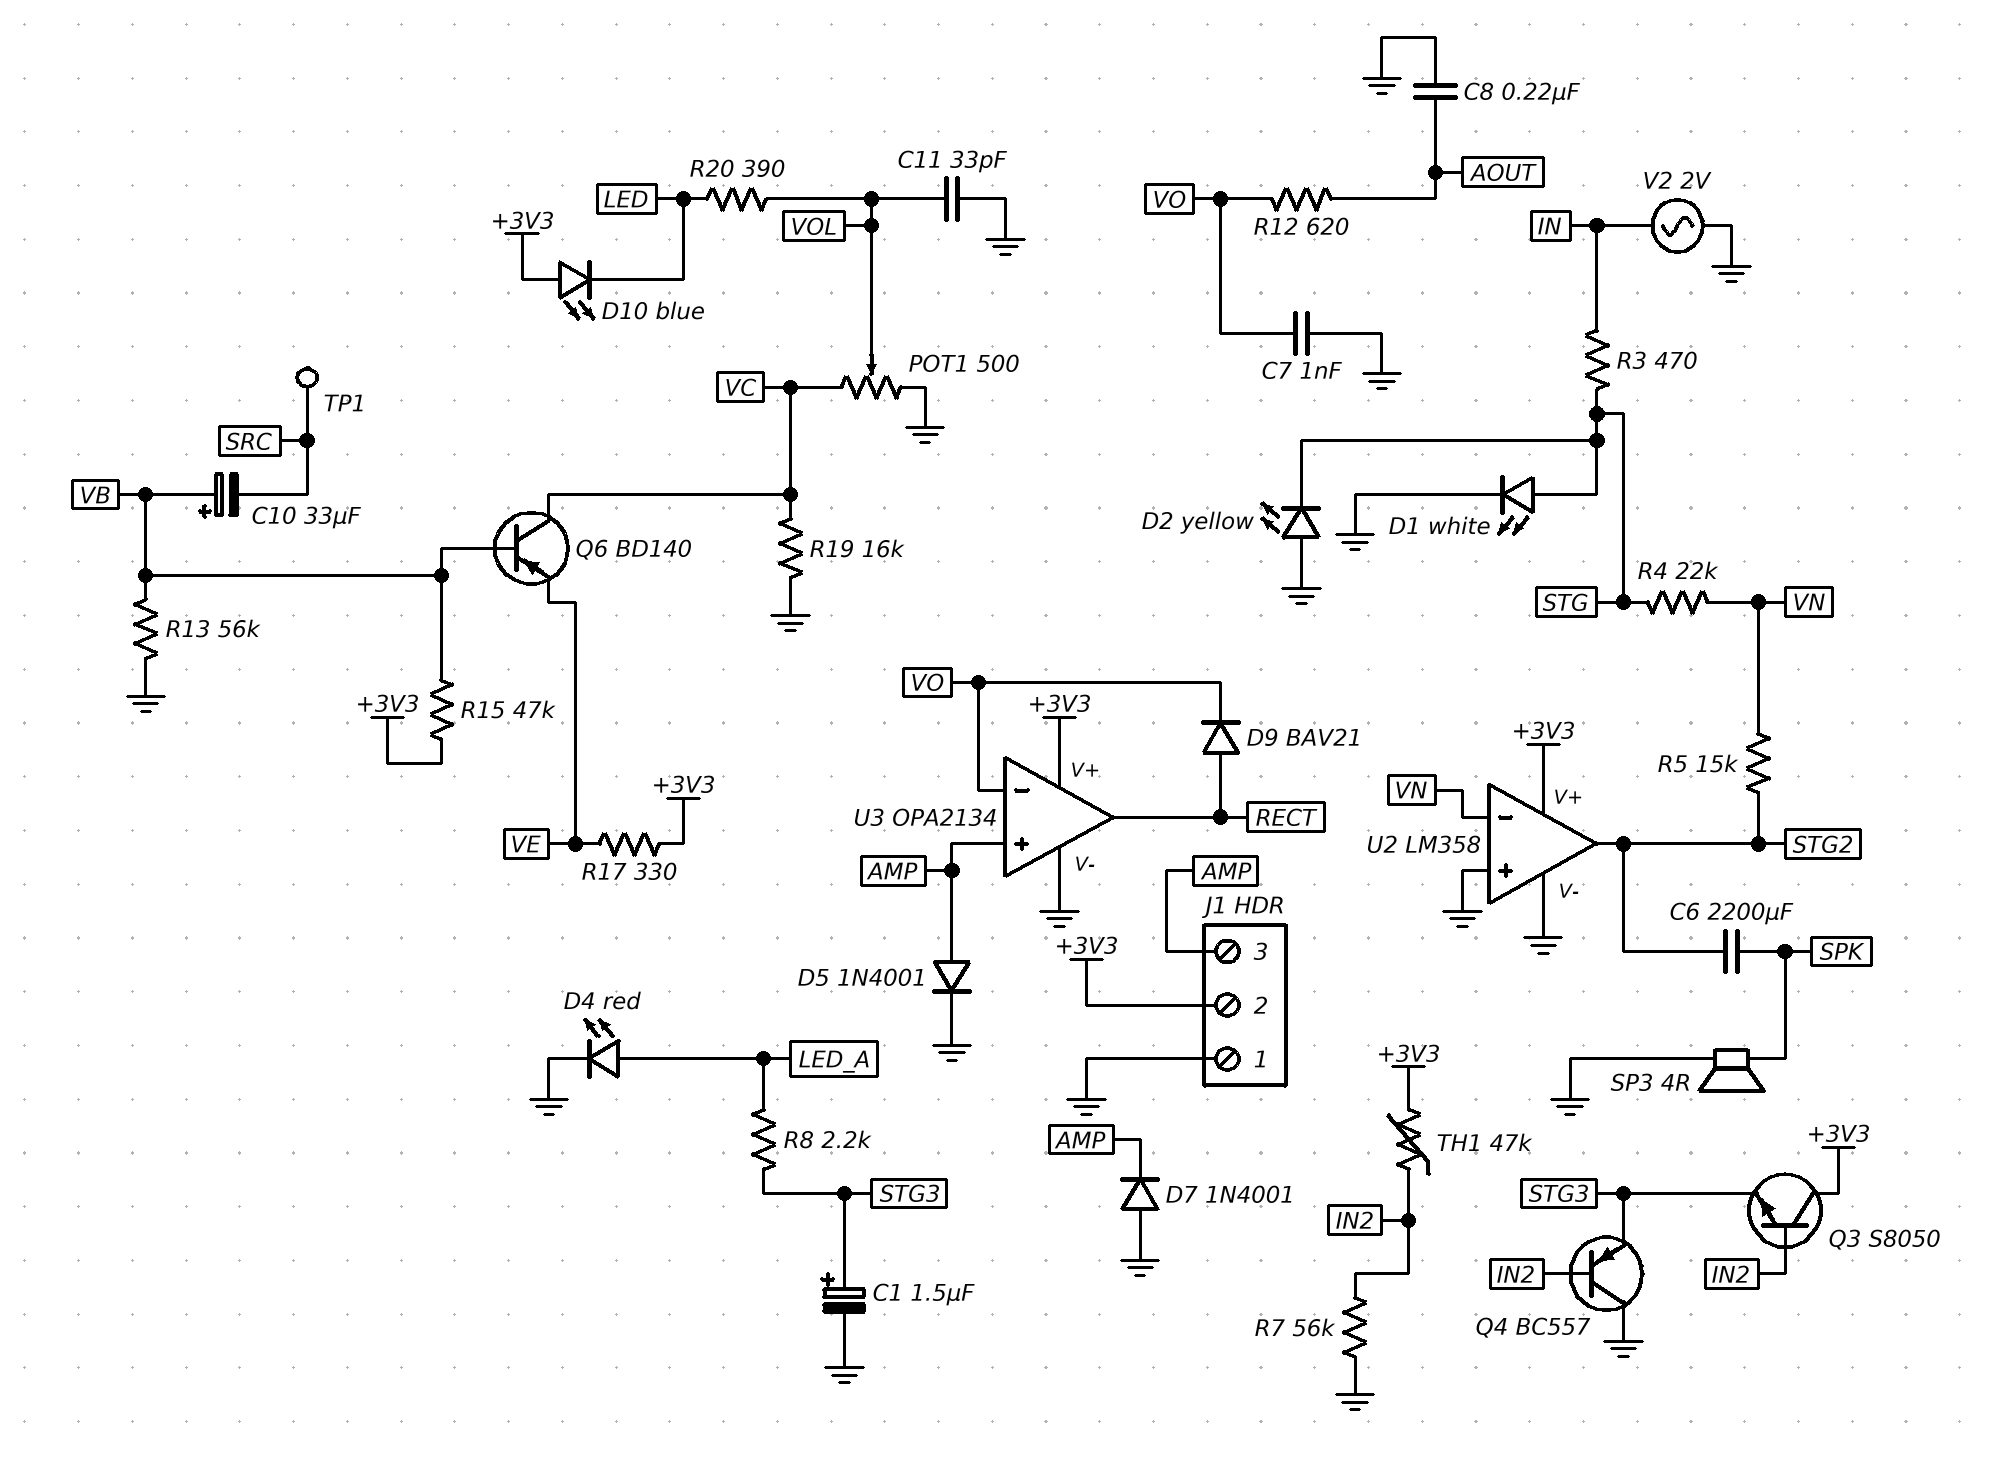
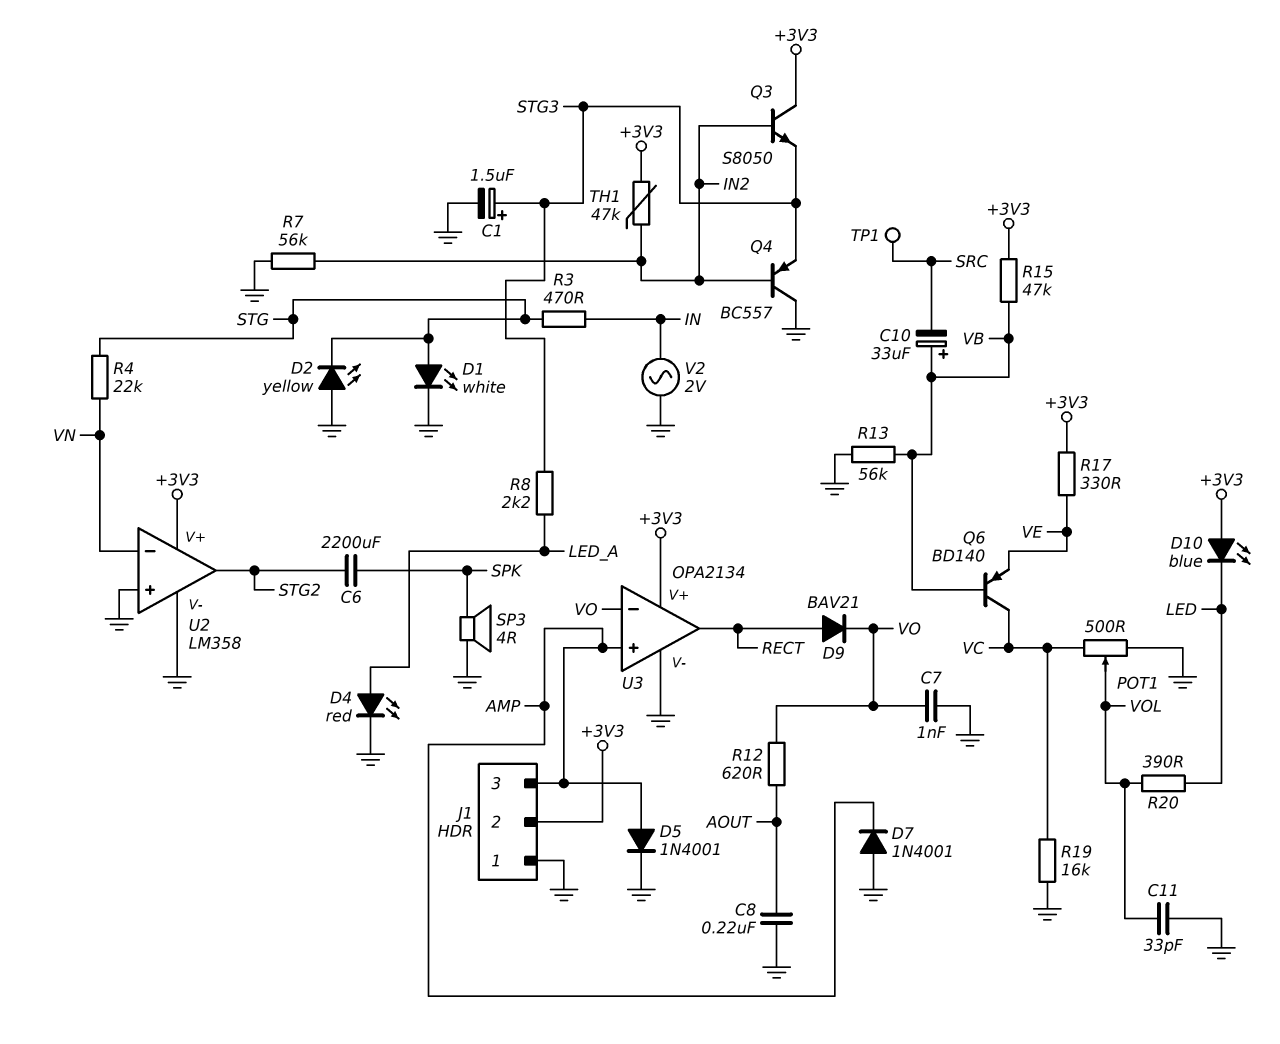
R5: 15k (STG2, VN) -> none

